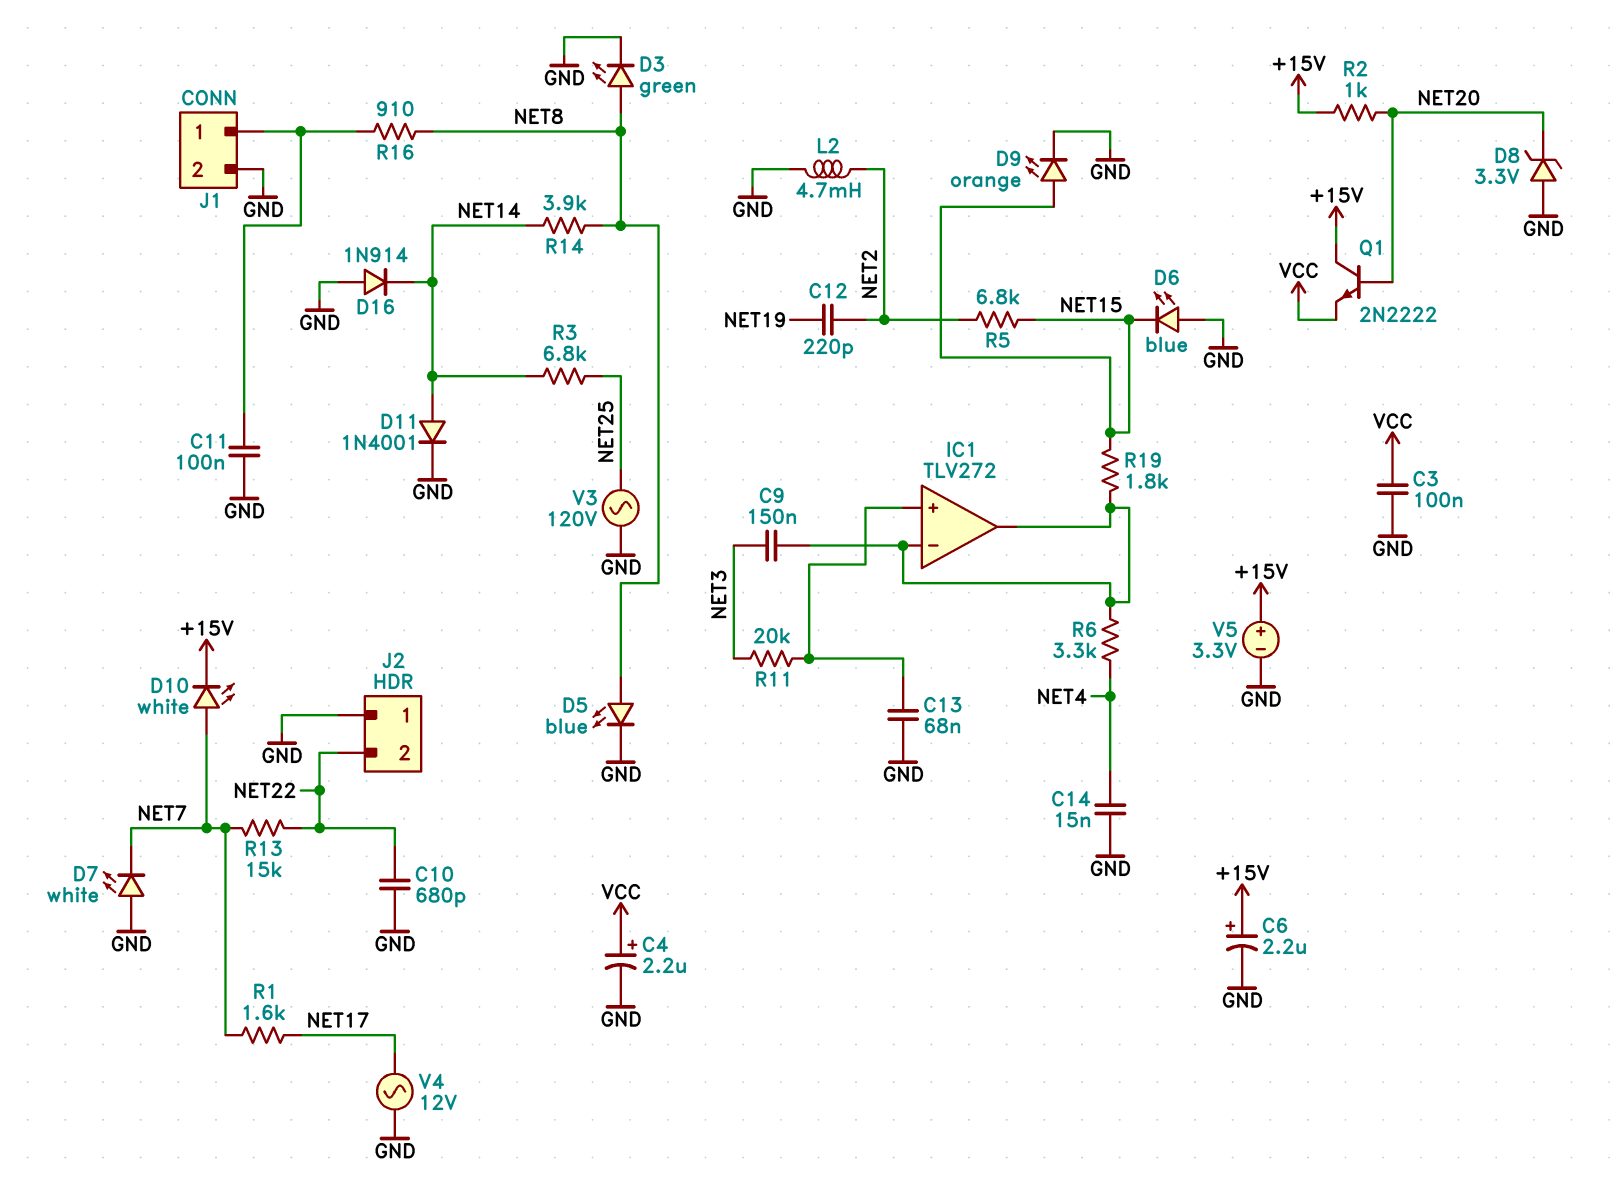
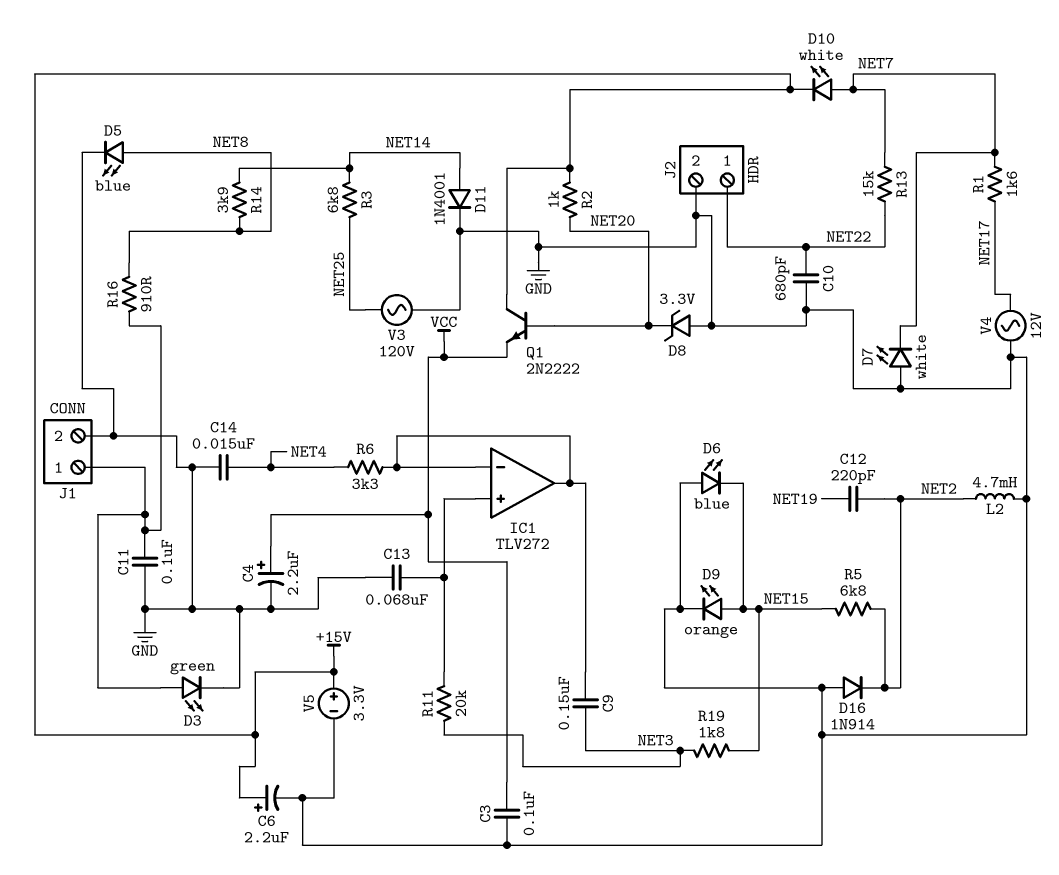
D3: LED green (A NET8, K GND) -> LED green (A J1/1, K GND)
D16: diode 1N914 (A GND, K NET14) -> diode 1N914 (A GND, K NET2)
J2 pin 1: GND -> NET22
J2 pin 2: NET22 -> GND
R19: 1.8k (IC1/in-, NET15) -> 1.8k (NET3, NET15)

